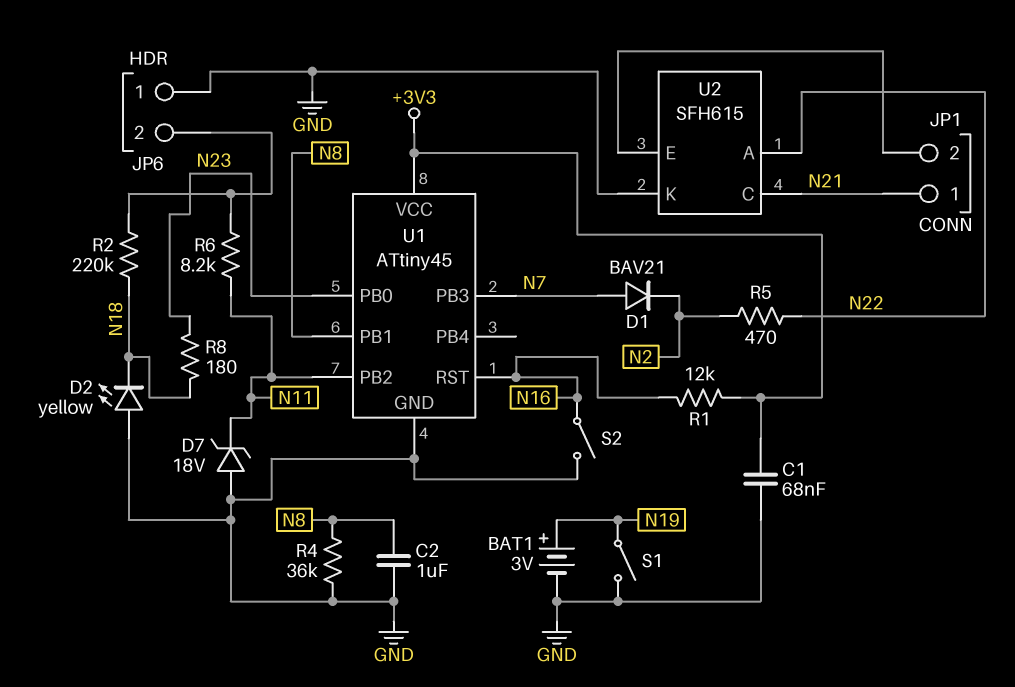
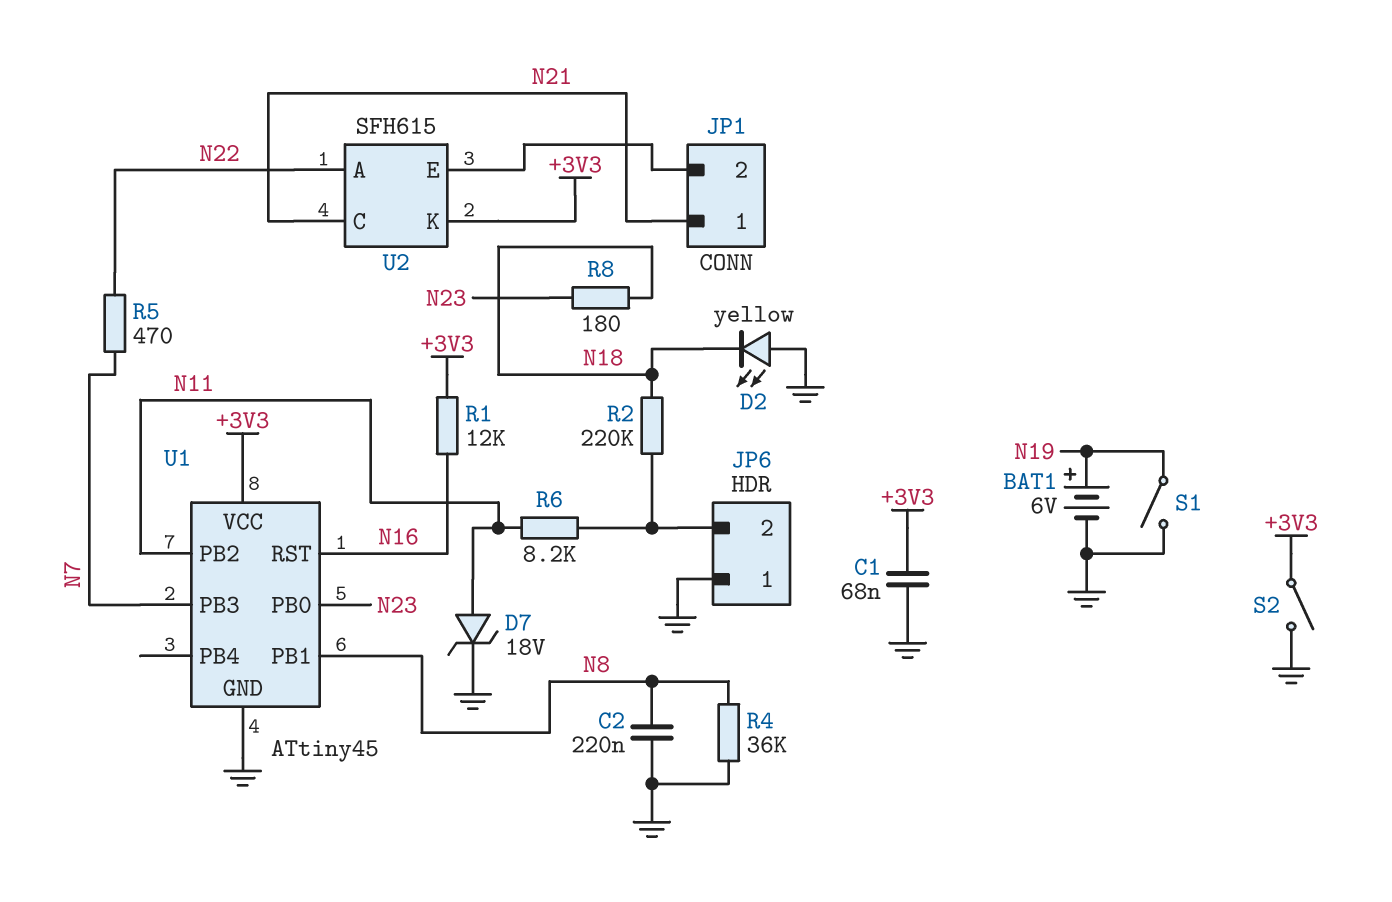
BAT1: 3V (plus N19, minus GND) -> 6V (plus N19, minus GND)
C2: 1uF (GND, N8) -> 220nF (GND, N8)
D1: diode BAV21 (A N7, K N2) -> none
D7: zener 18V (A GND, K N11) -> zener 18V (A N11, K GND)
R5: 470 (N2, N22) -> 470 (N7, N22)
S2: switch (GND, N16) -> switch (+3V3, GND)
U2 pin K: GND -> +3V3

